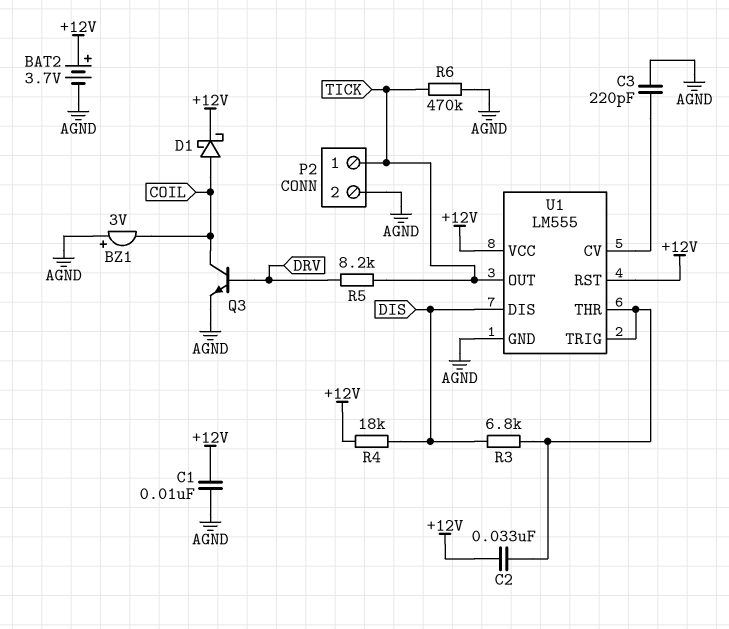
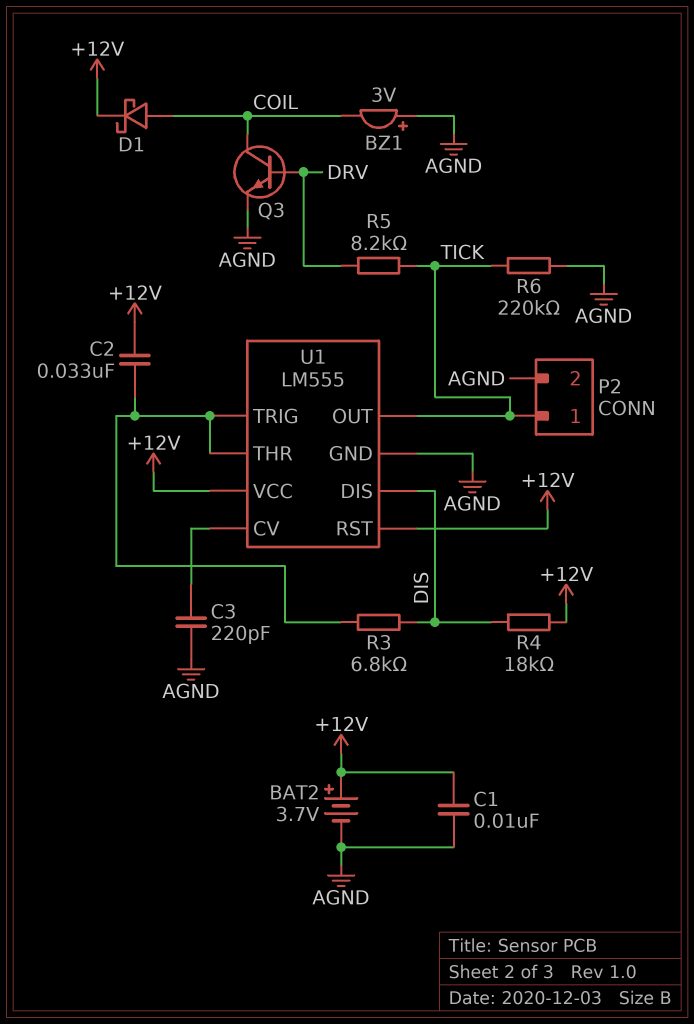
R6: 470k (AGND, TICK) -> 220k (AGND, TICK)

